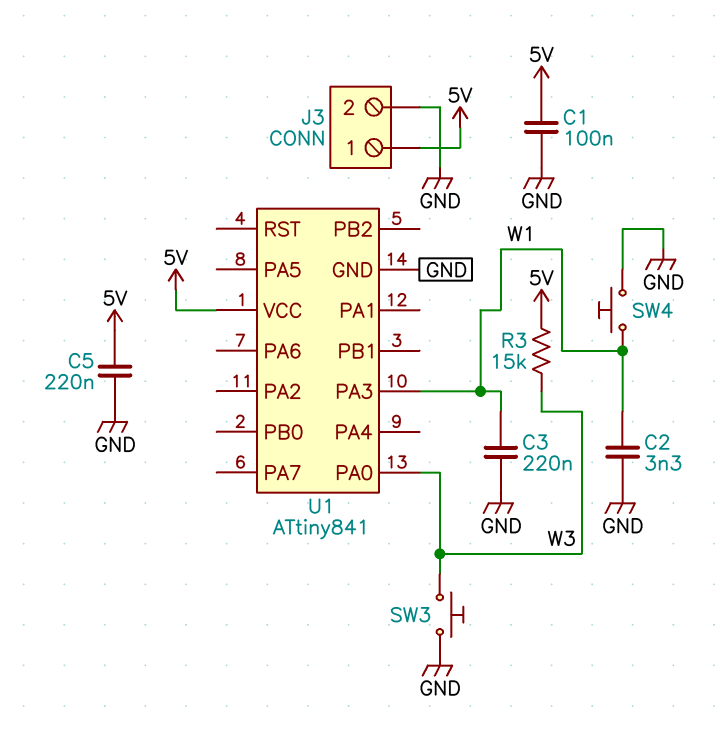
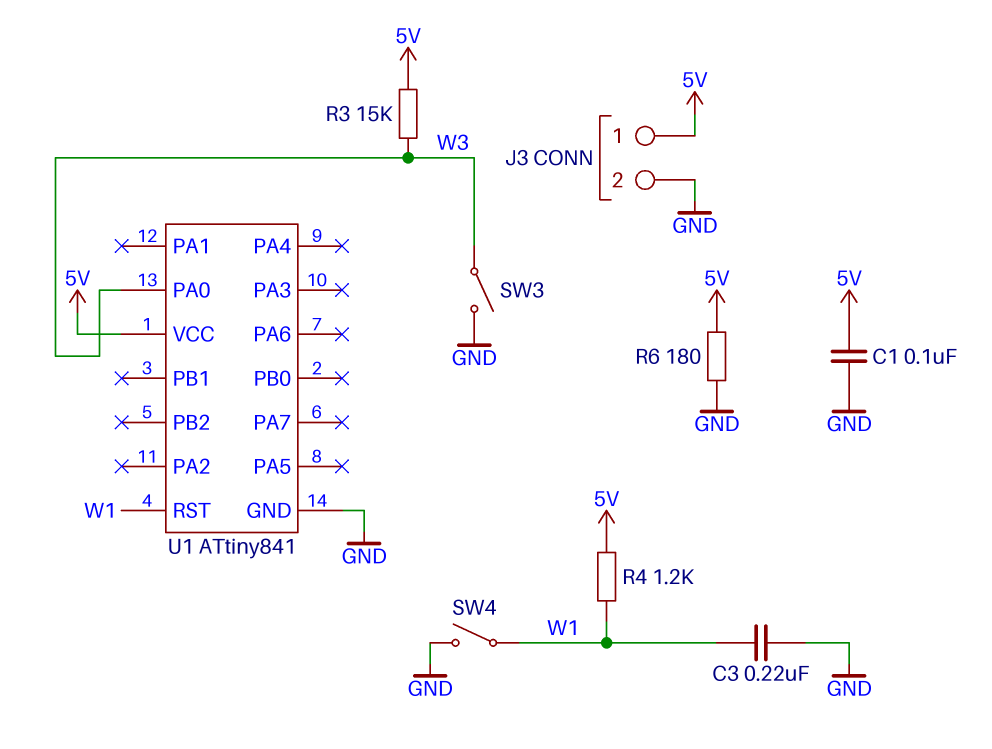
C2: 3.3nF (GND, W1) -> none
C5: 220nF (5V, GND) -> none
R4: none -> 1.2k (5V, W1)
R6: none -> 180 (5V, GND)
SW3: button (GND, W3) -> switch (GND, W3)
SW4: button (GND, W1) -> switch (GND, W1)
U1 pin PA3: W1 -> none
U1 pin RST: none -> W1

